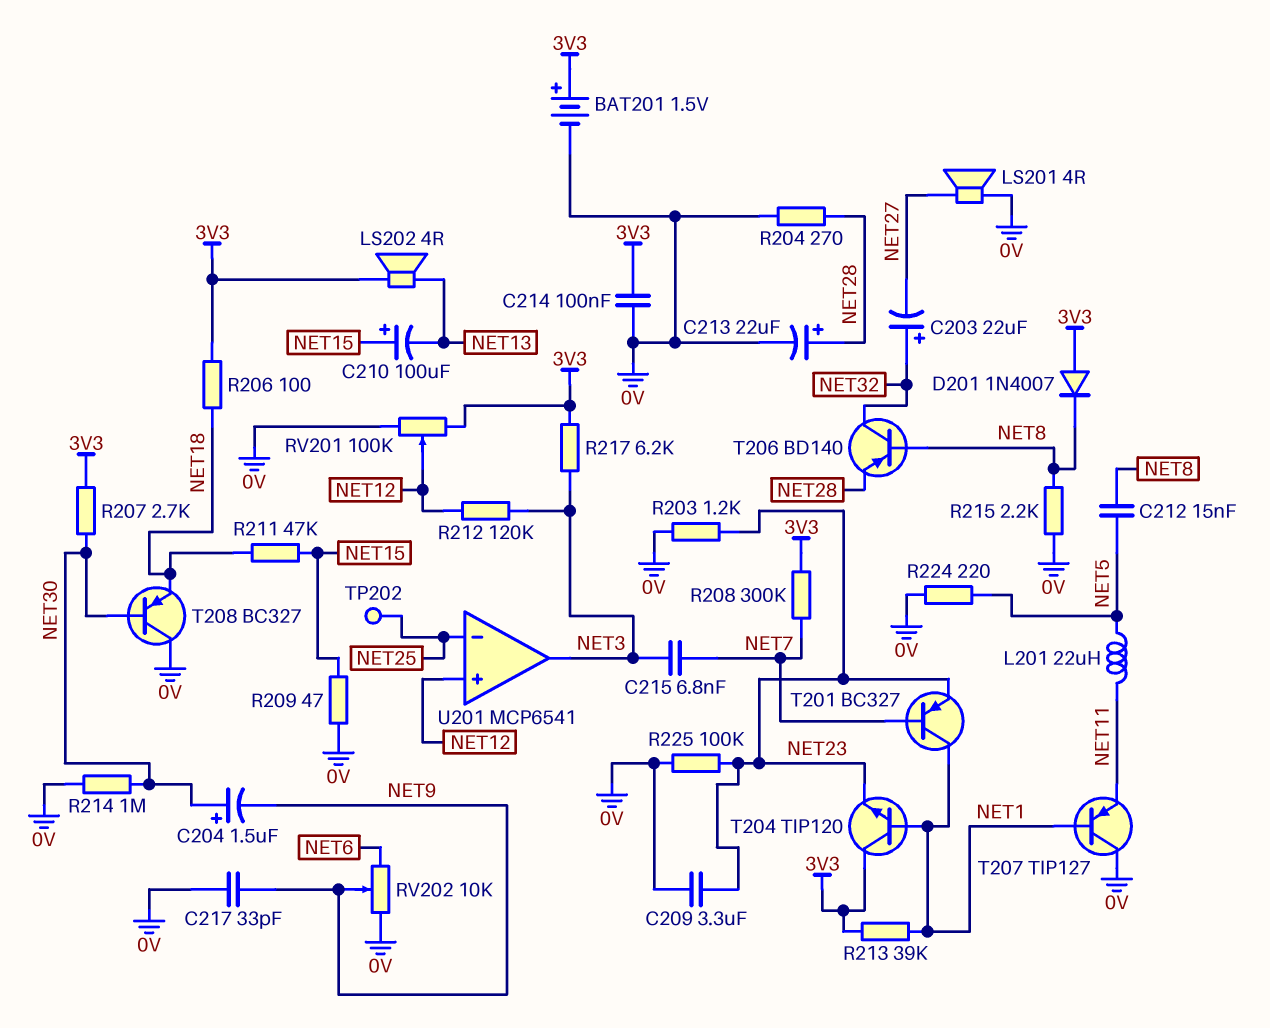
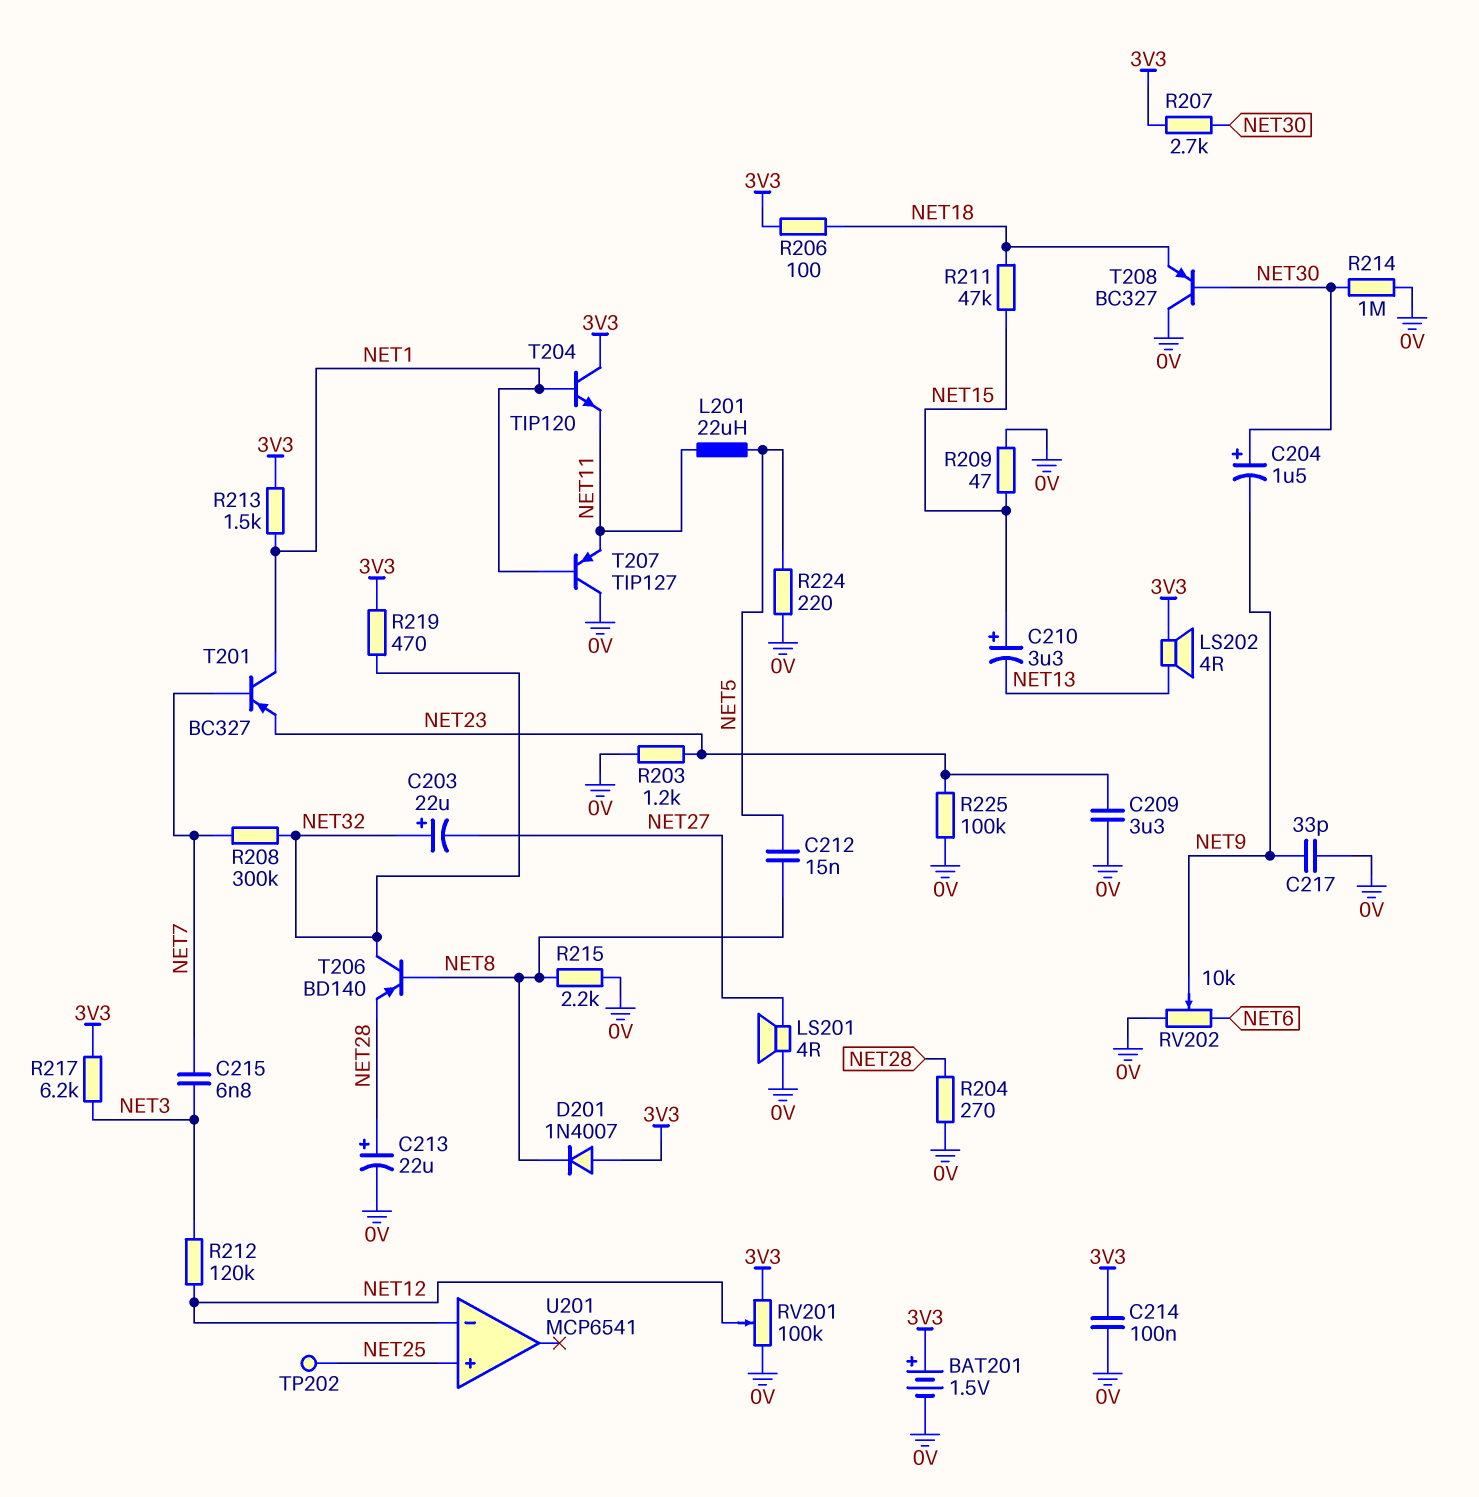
C210: 100uF (plus NET15, minus NET13) -> 3.3uF (plus NET15, minus NET13)
R208: 300k (3V3, NET7) -> 300k (NET7, NET32)
R213: 39k (3V3, NET1) -> 1.5k (3V3, NET1)
R219: none -> 470 (3V3, NET32)
T204: NPN TIP120 (B NET1, C 3V3, E NET23) -> NPN TIP120 (B NET1, C 3V3, E NET11)
U201 pin in+: NET12 -> NET25
U201 pin in-: NET25 -> NET12
U201 pin out: NET3 -> none

